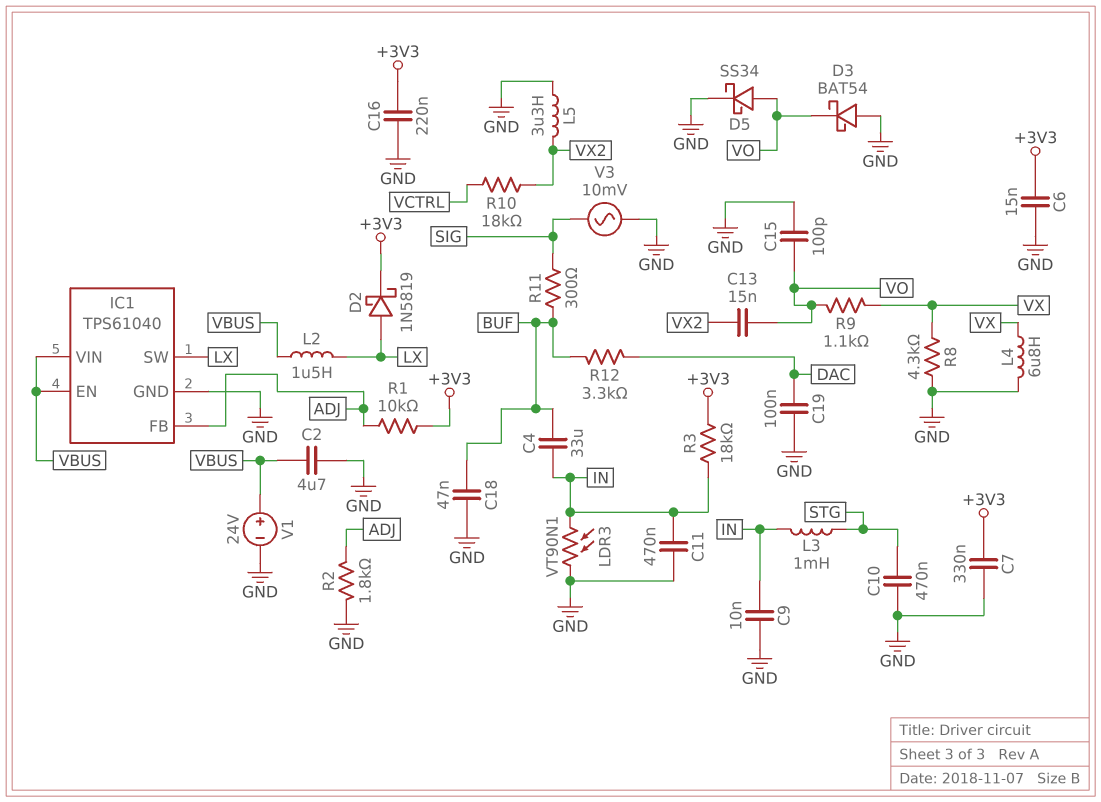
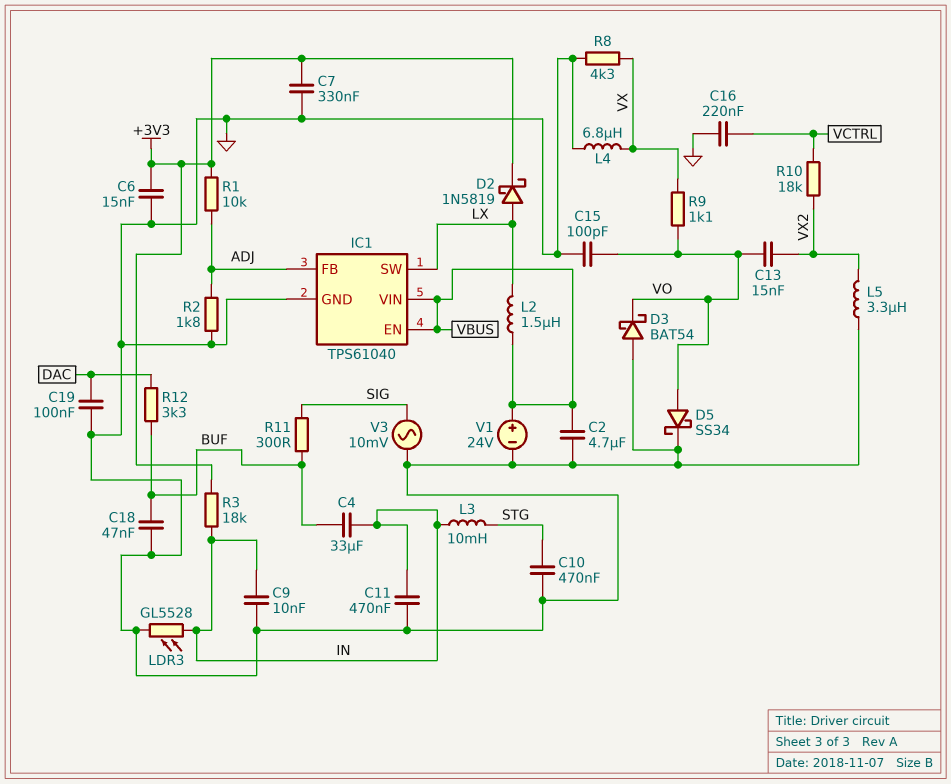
C16: 220nF (+3V3, GND) -> 220nF (GND, VCTRL)
L3: 1mH (IN, STG) -> 10mH (IN, STG)
LDR3: VT90N1 (GND, IN) -> GL5528 (GND, IN)

